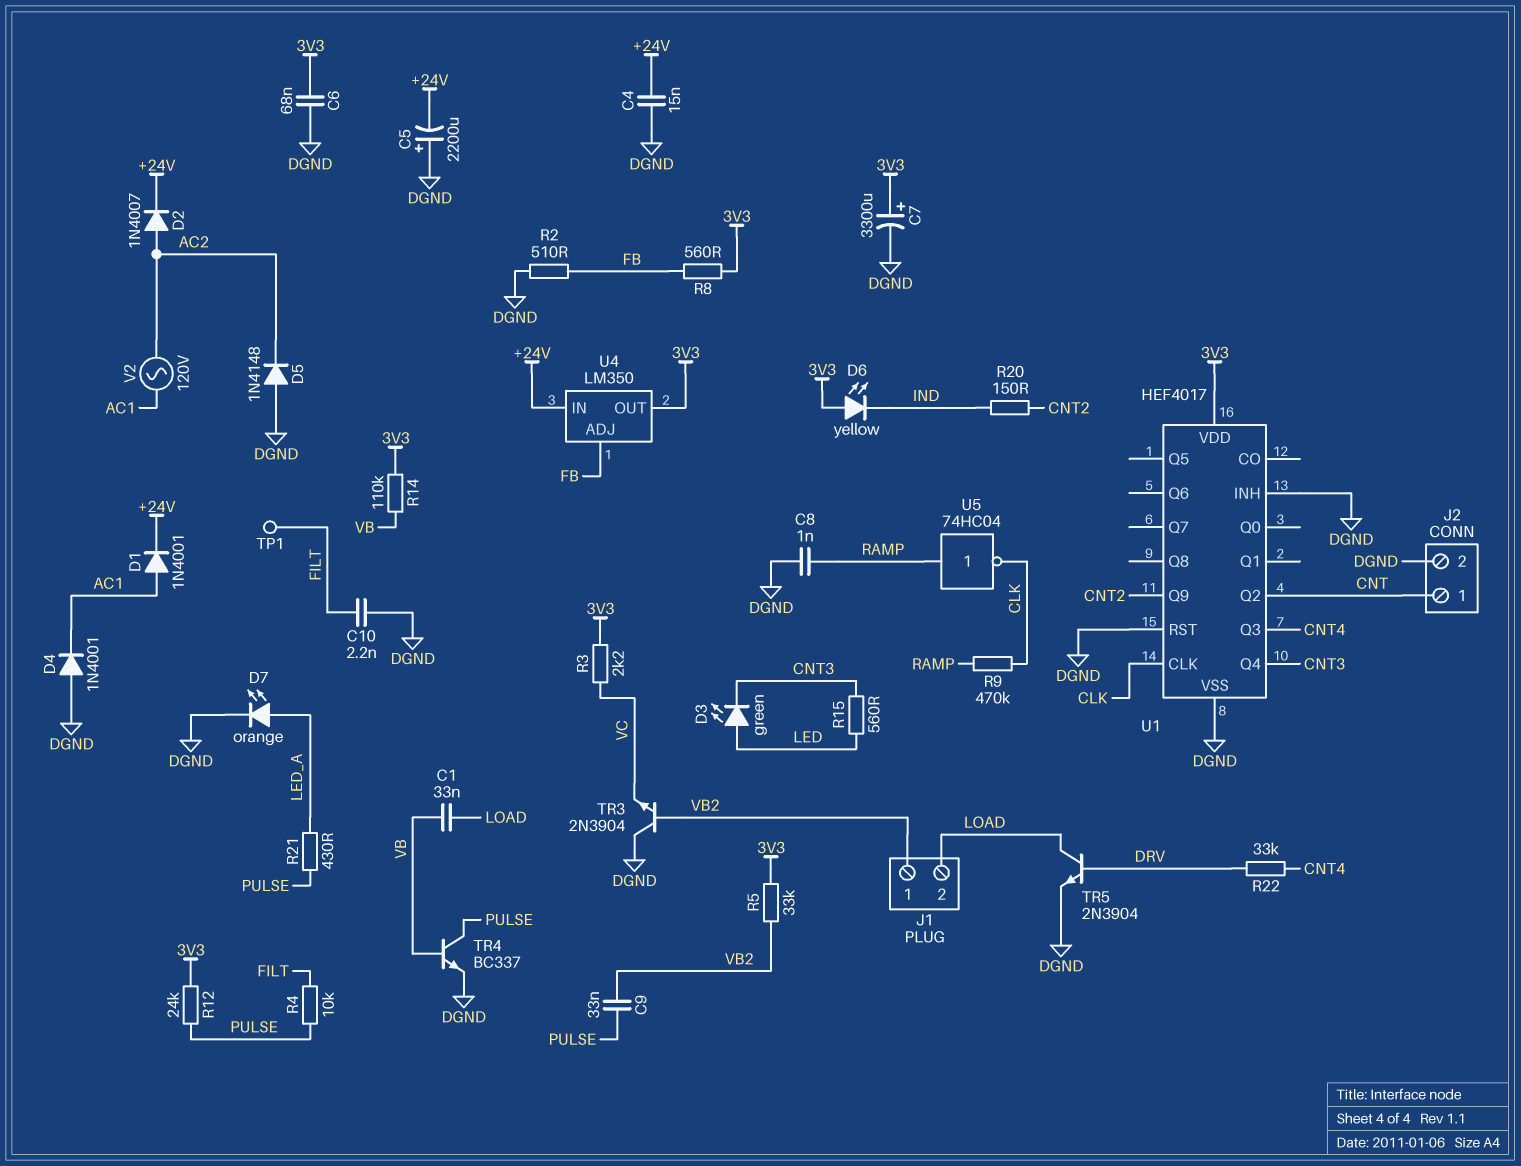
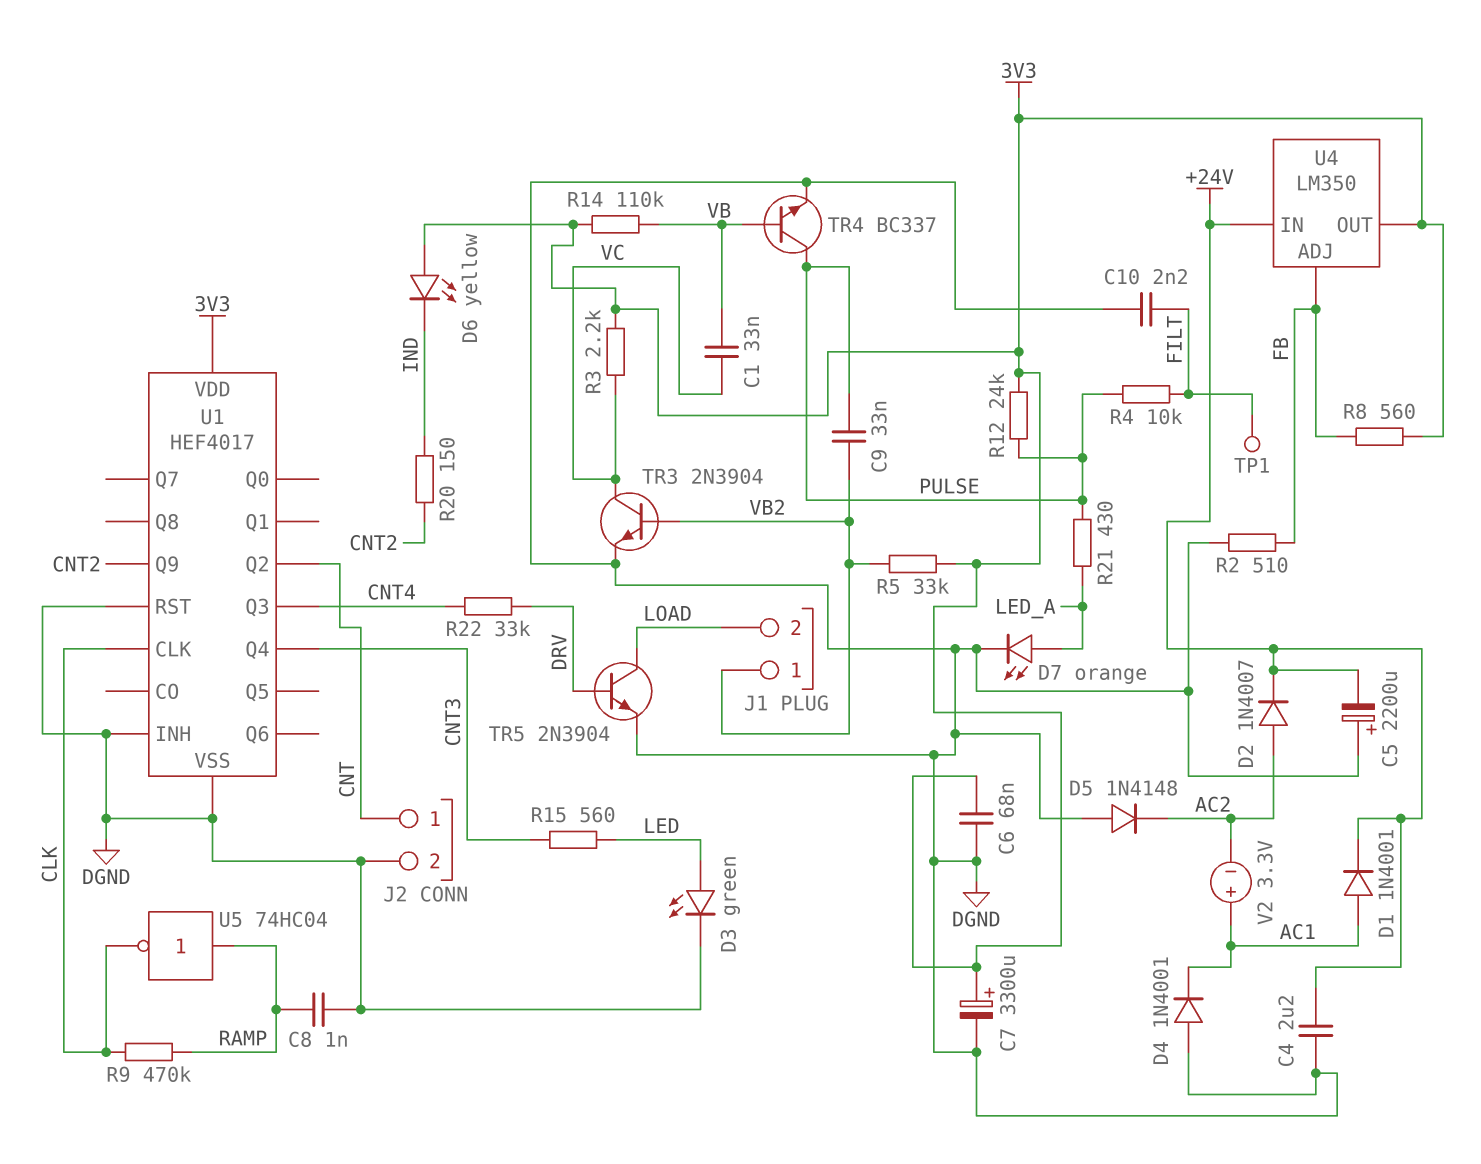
C1: 33nF (LOAD, VB) -> 33nF (VB, VC)
C4: 15nF (+24V, DGND) -> 2.2uF (+24V, DGND)
D3: LED green (A LED, K CNT3) -> LED green (A LED, K DGND)
TR3: NPN 2N3904 (B VB2, C DGND, E VC) -> NPN 2N3904 (B VB2, C VC, E DGND)
V2: AC 120V (AC1, AC2) -> 3.3V (plus AC1, minus AC2)

